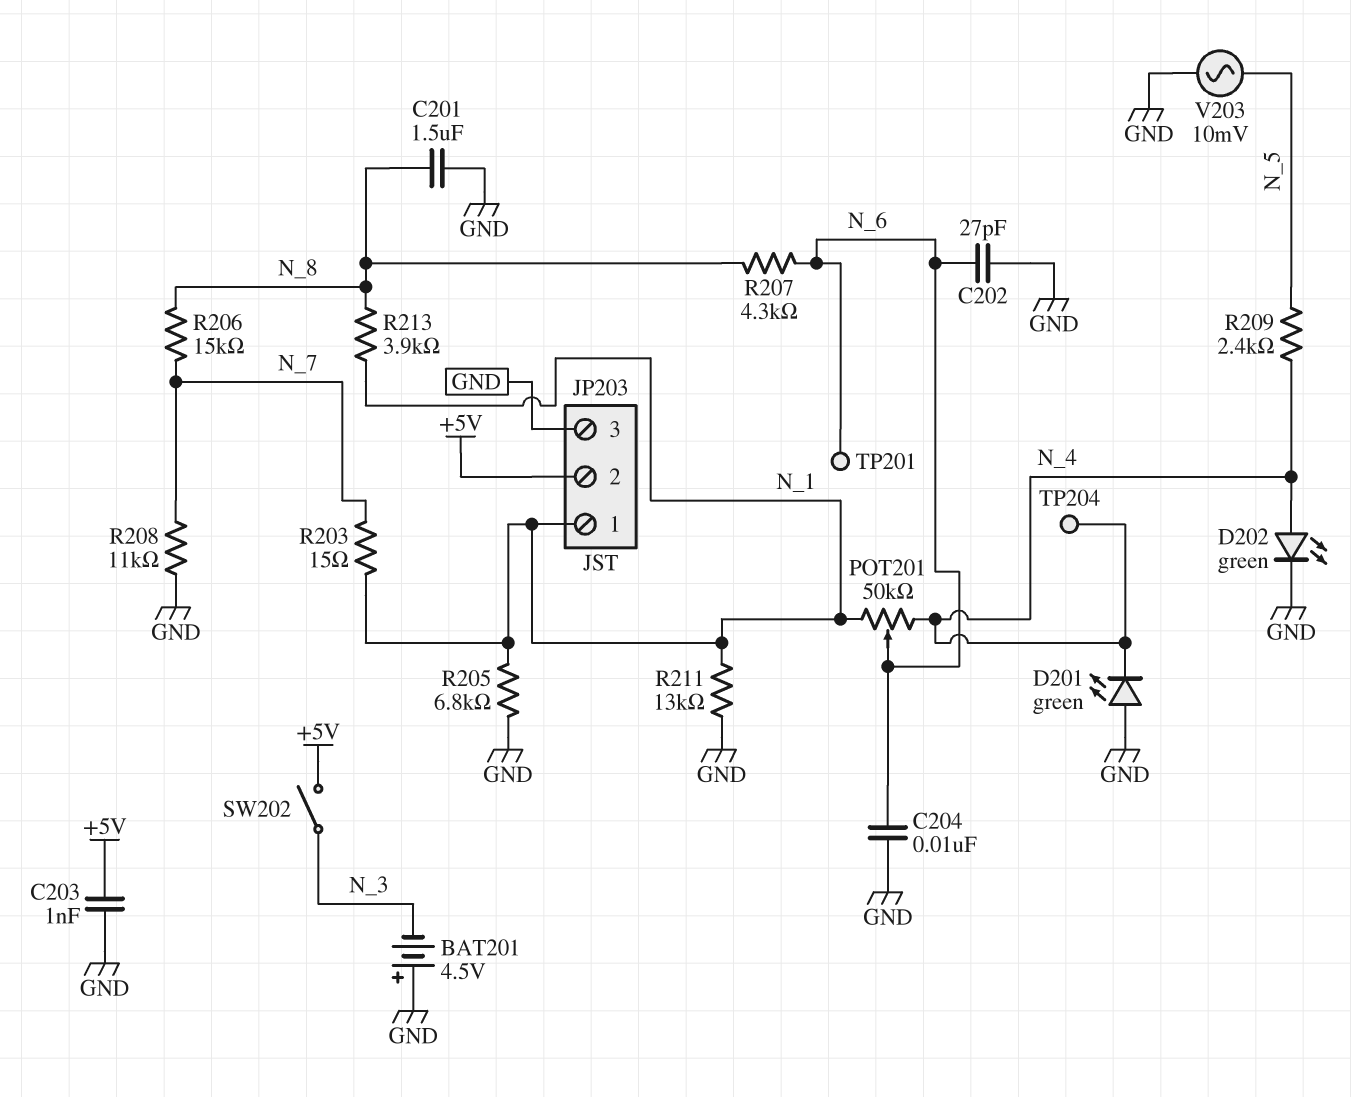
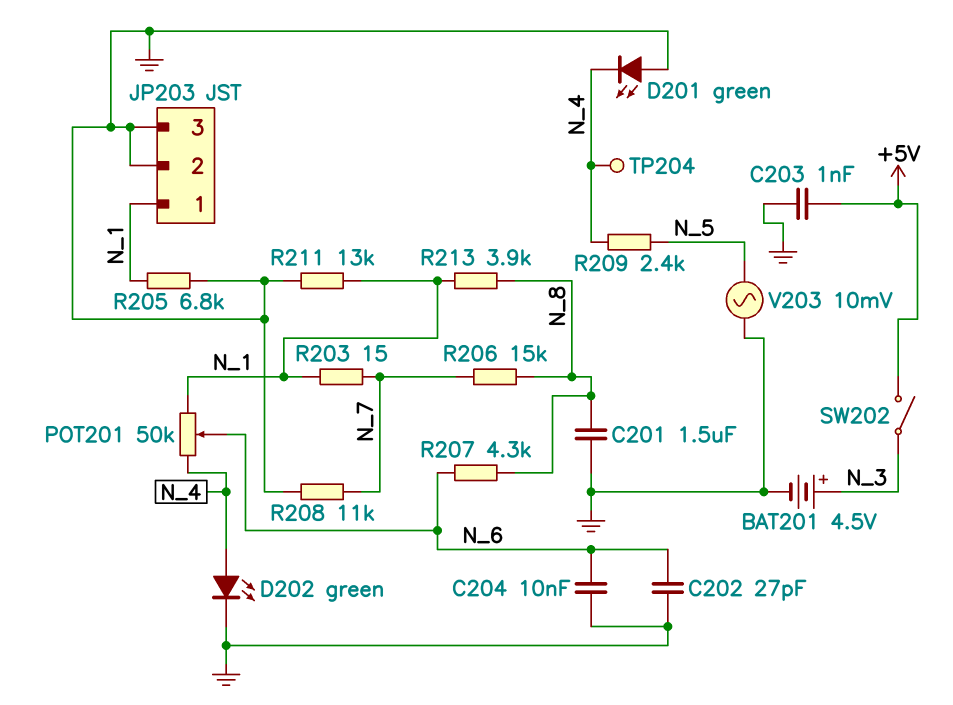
BAT201: 4.5V (plus GND, minus N_3) -> 4.5V (plus N_3, minus GND)
JP203 pin 2: +5V -> GND
TP201: test point (N_6) -> none

